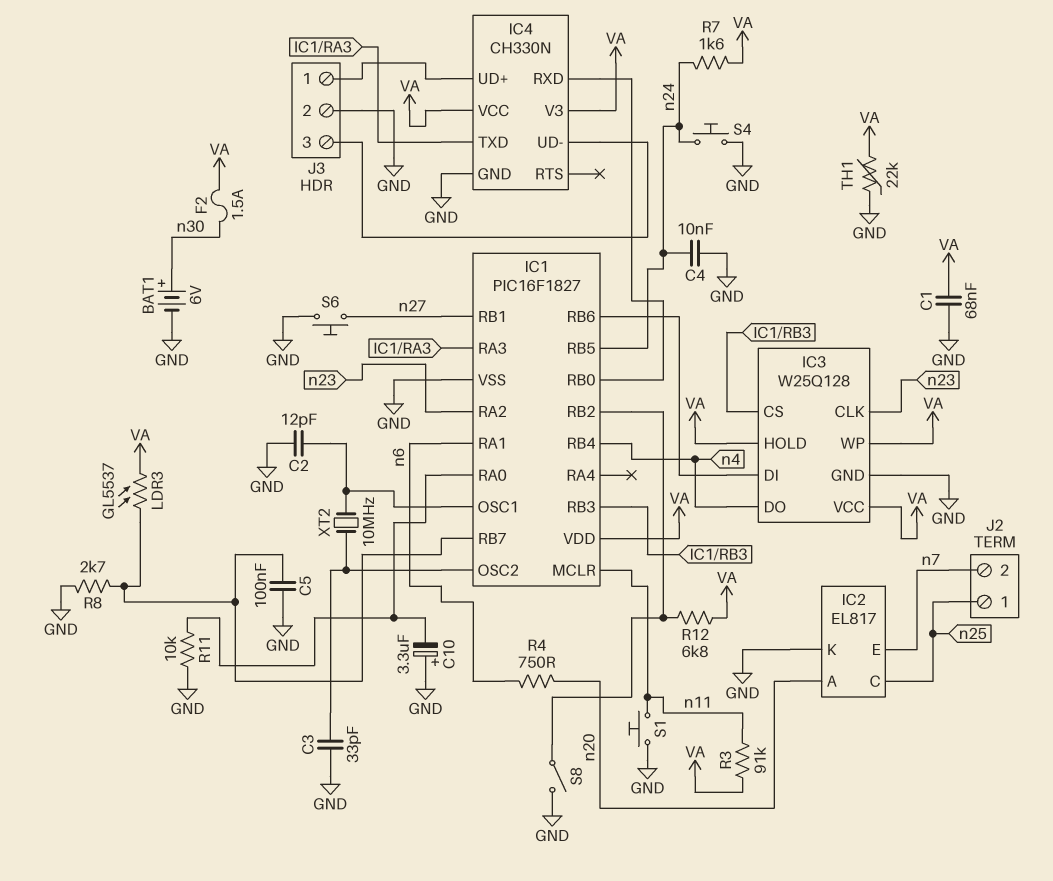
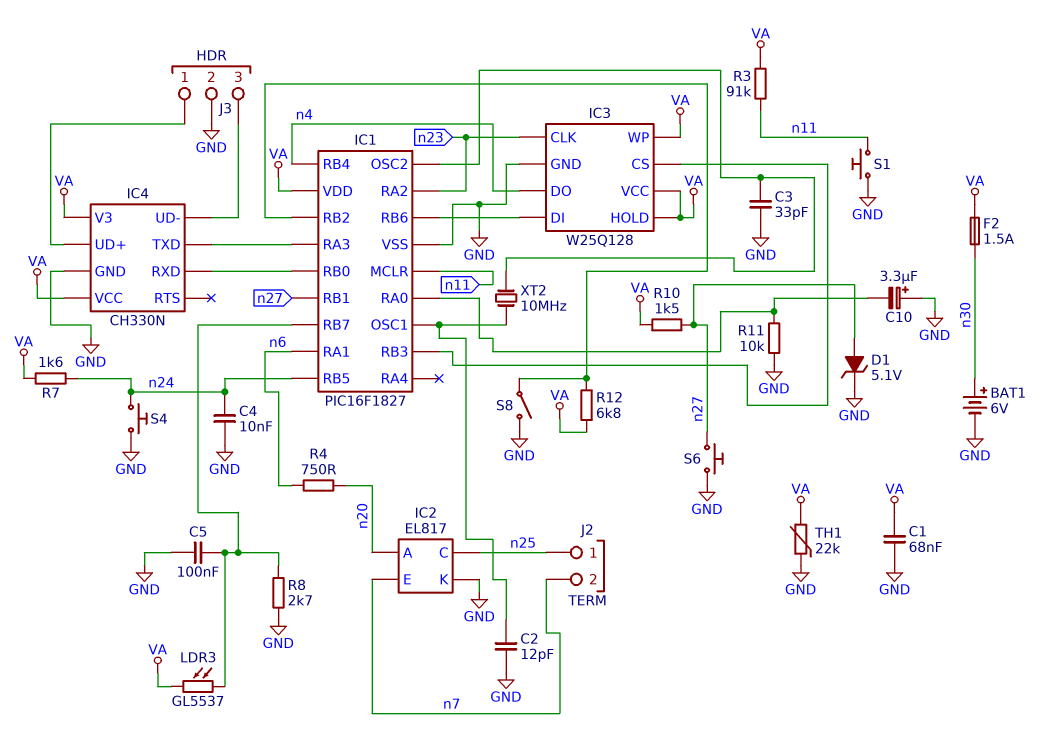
D1: none -> zener 5.1V (A n27, K GND)
R10: none -> 1.5k (VA, n27)

